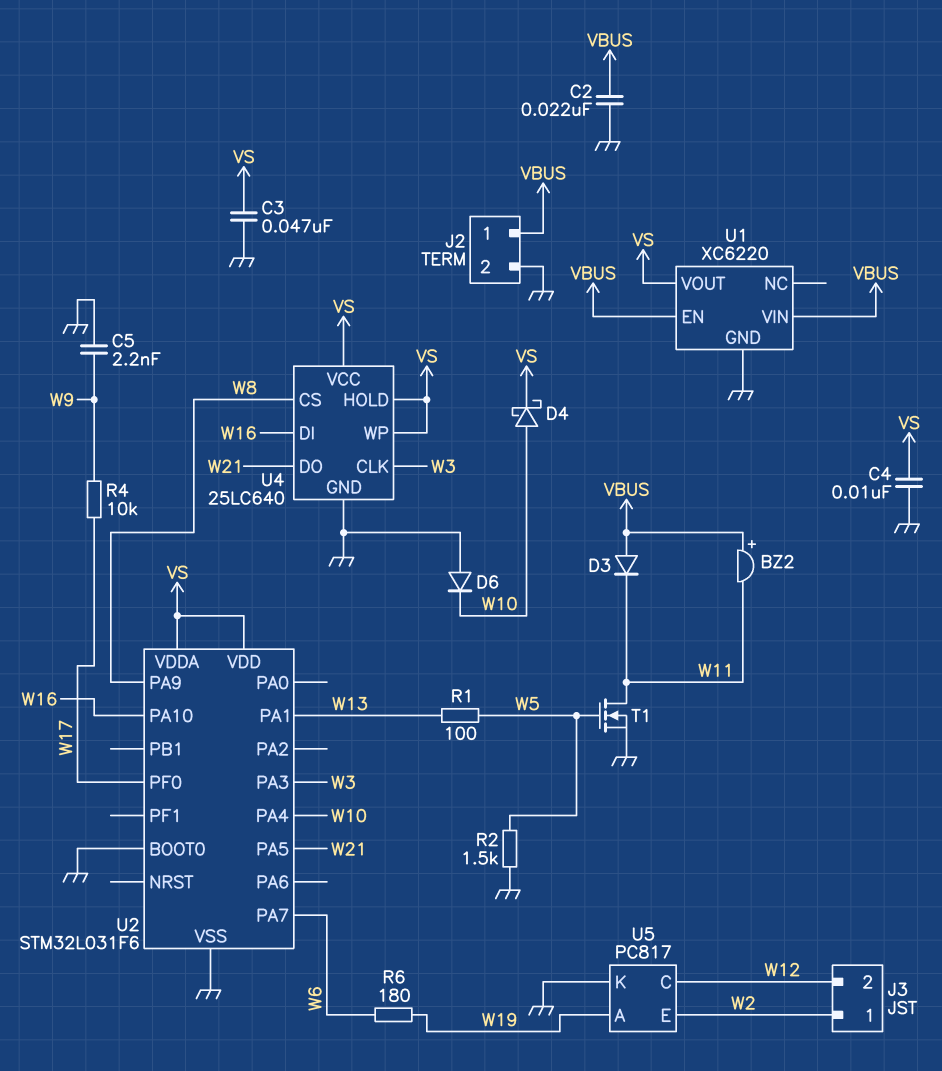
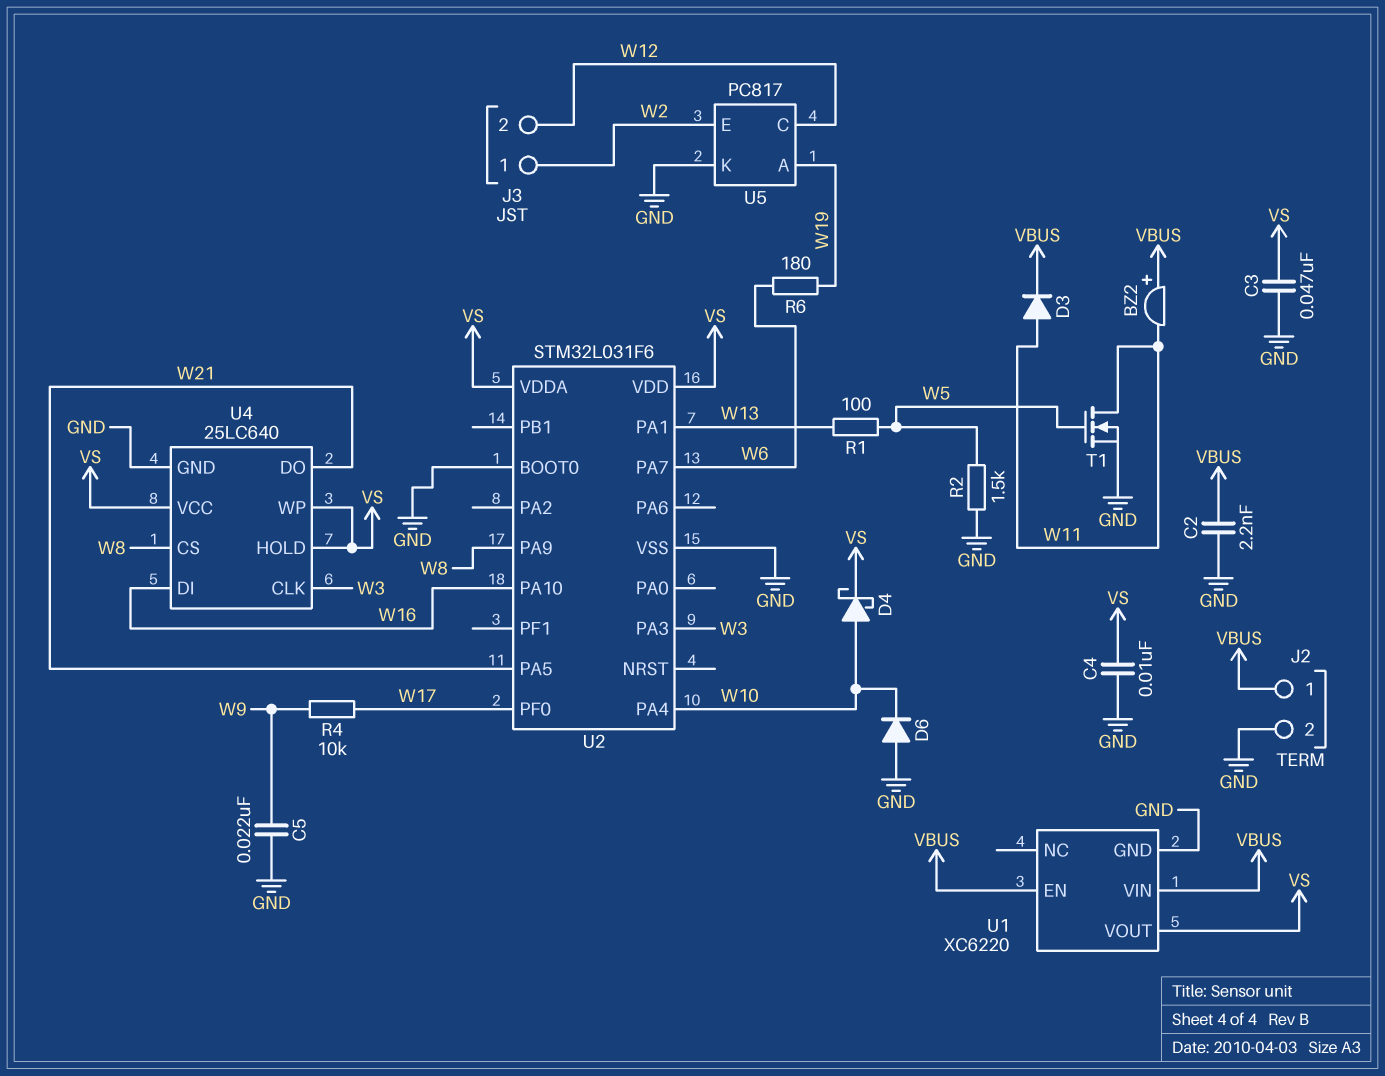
C2: 22nF (GND, VBUS) -> 2.2nF (GND, VBUS)
C5: 2.2nF (GND, W9) -> 22nF (GND, W9)
D3: diode (A VBUS, K W11) -> diode (A W11, K VBUS)

